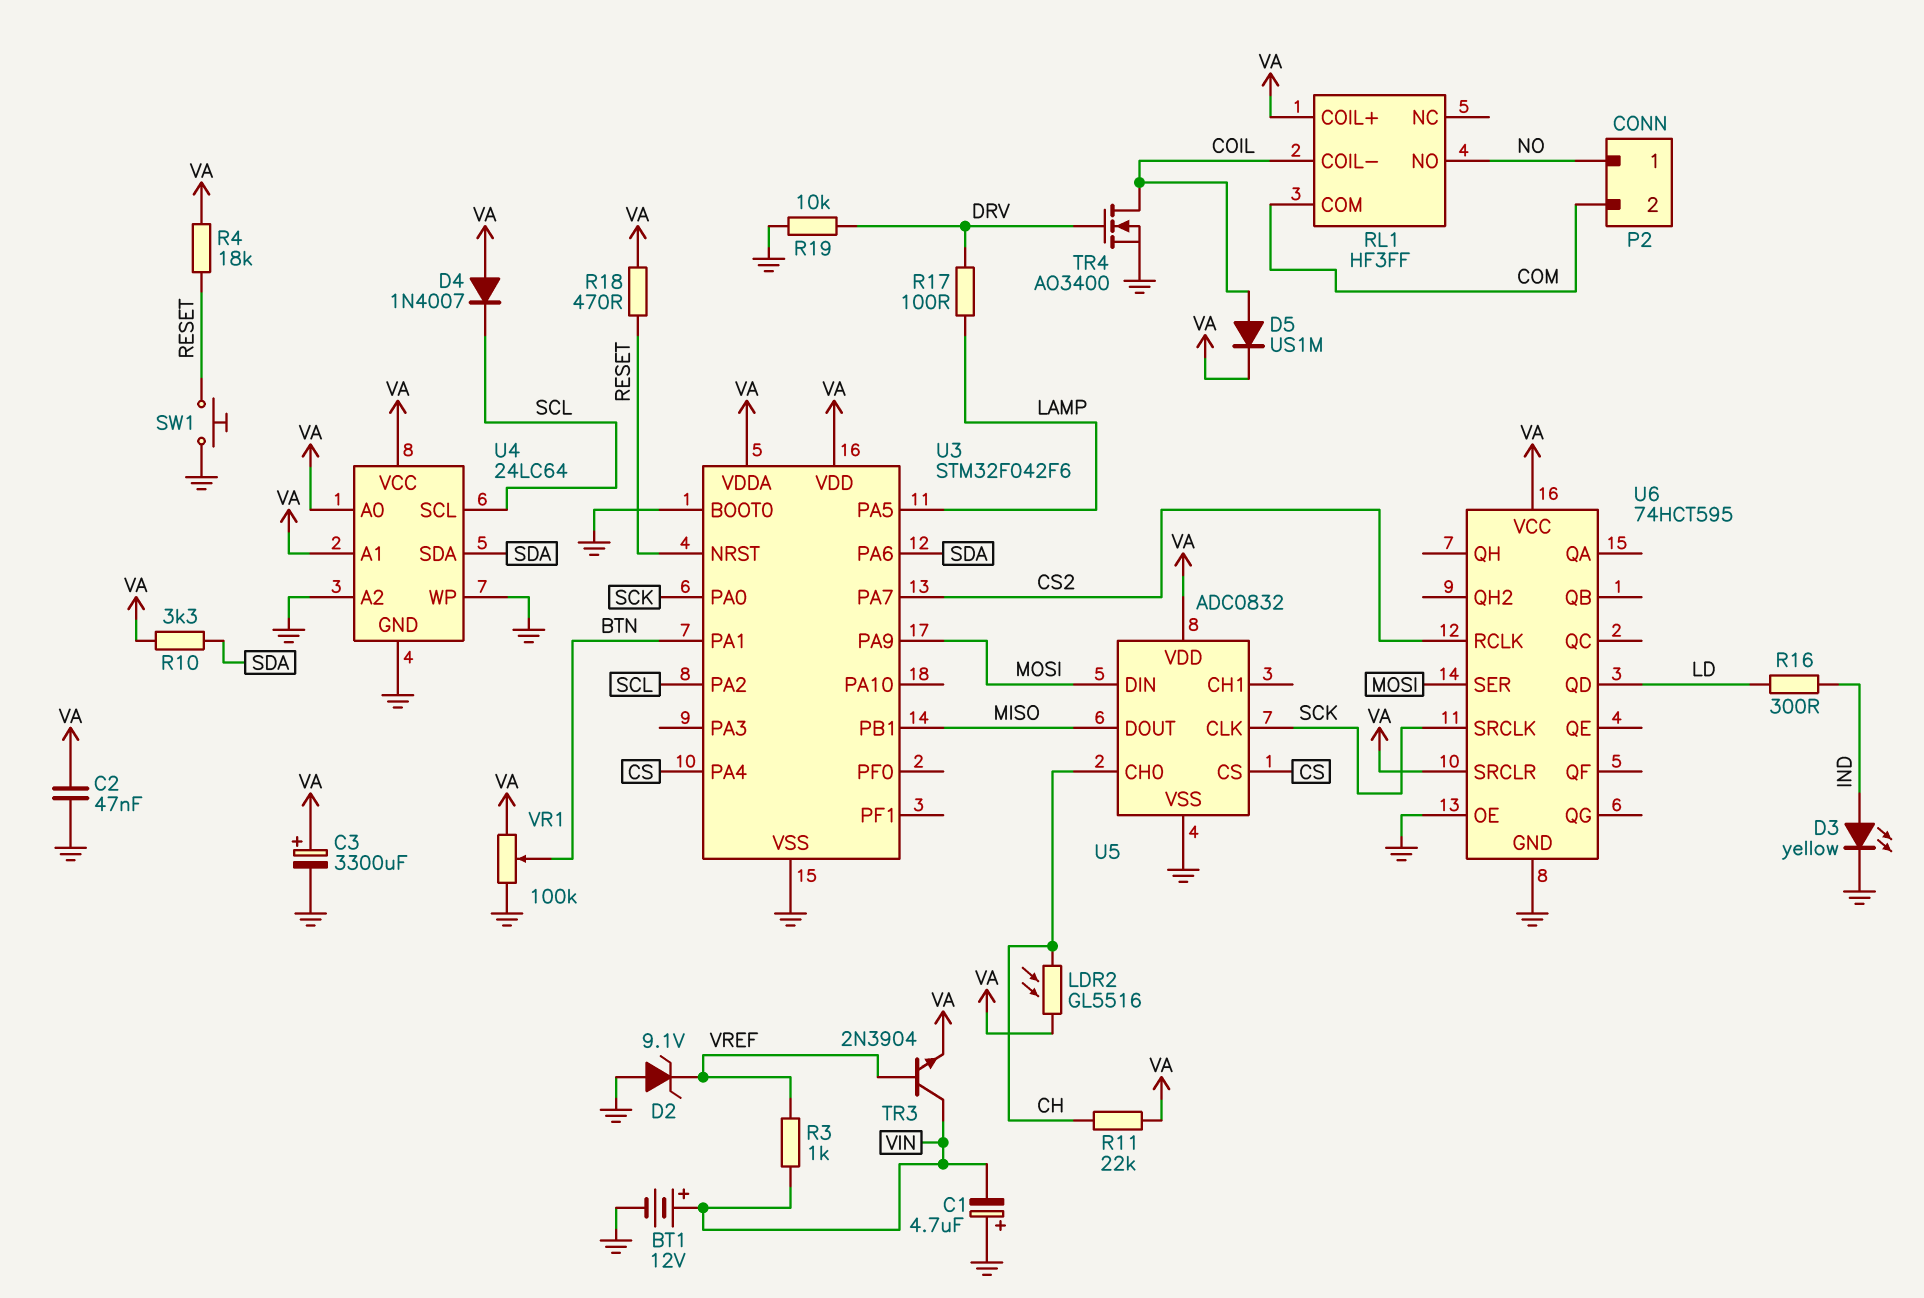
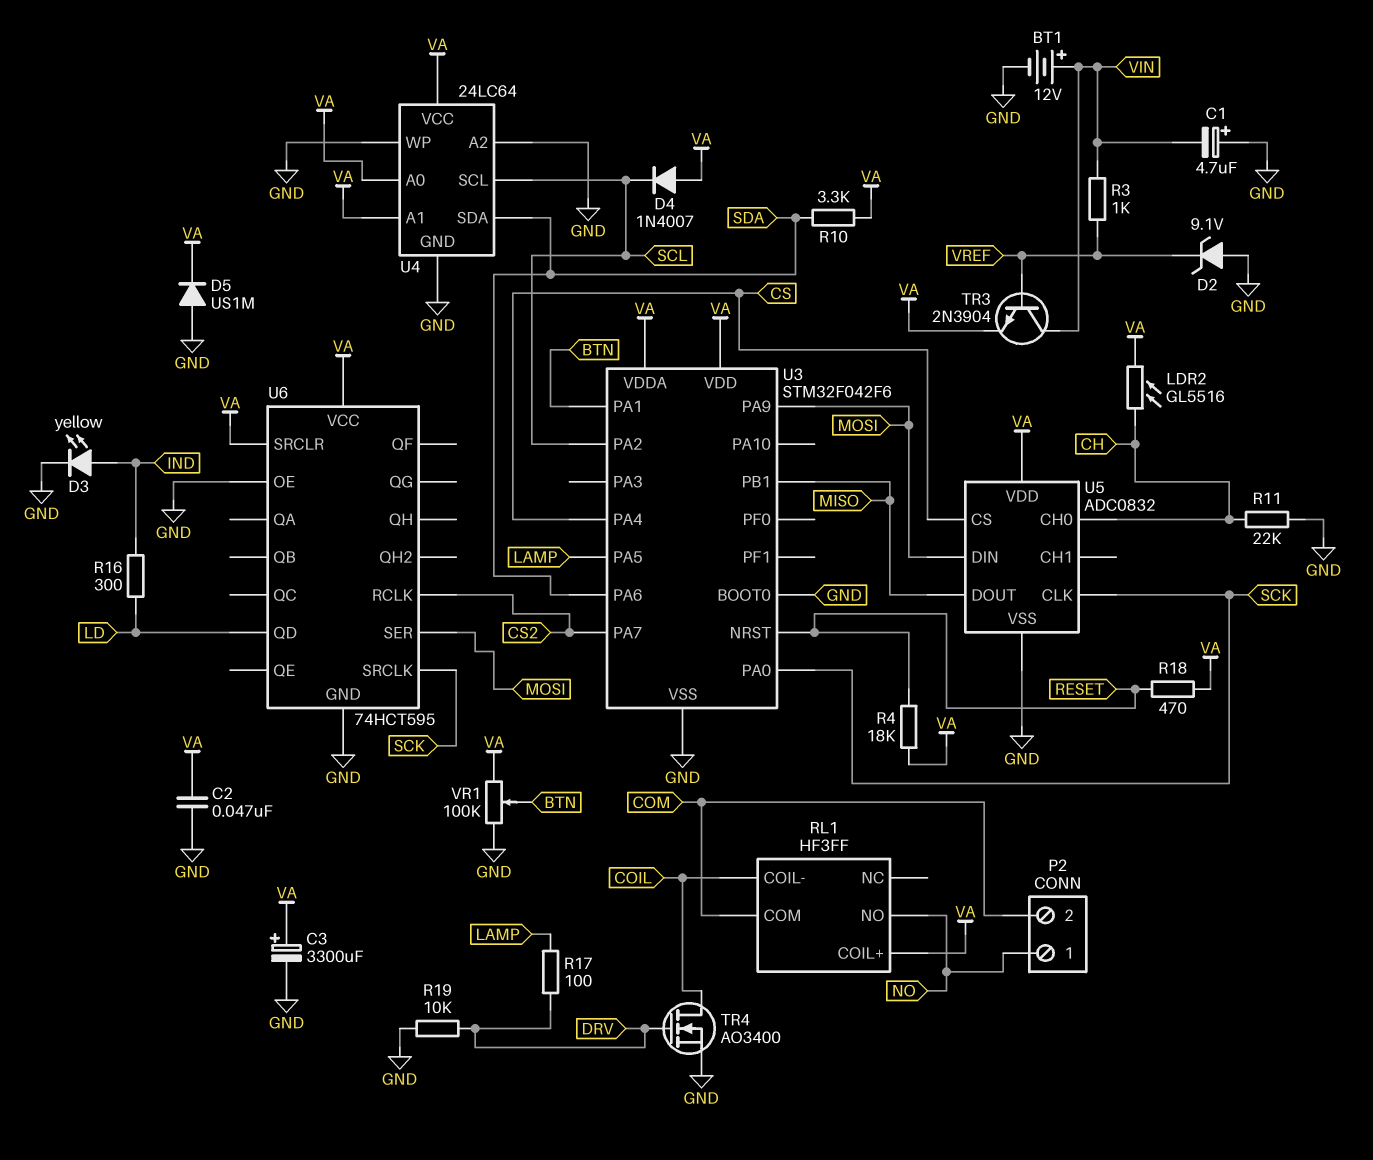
D5: diode US1M (A COIL, K VA) -> diode US1M (A GND, K VA)
R11: 22k (CH, VA) -> 22k (CH, GND)
SW1: button (GND, RESET) -> none

